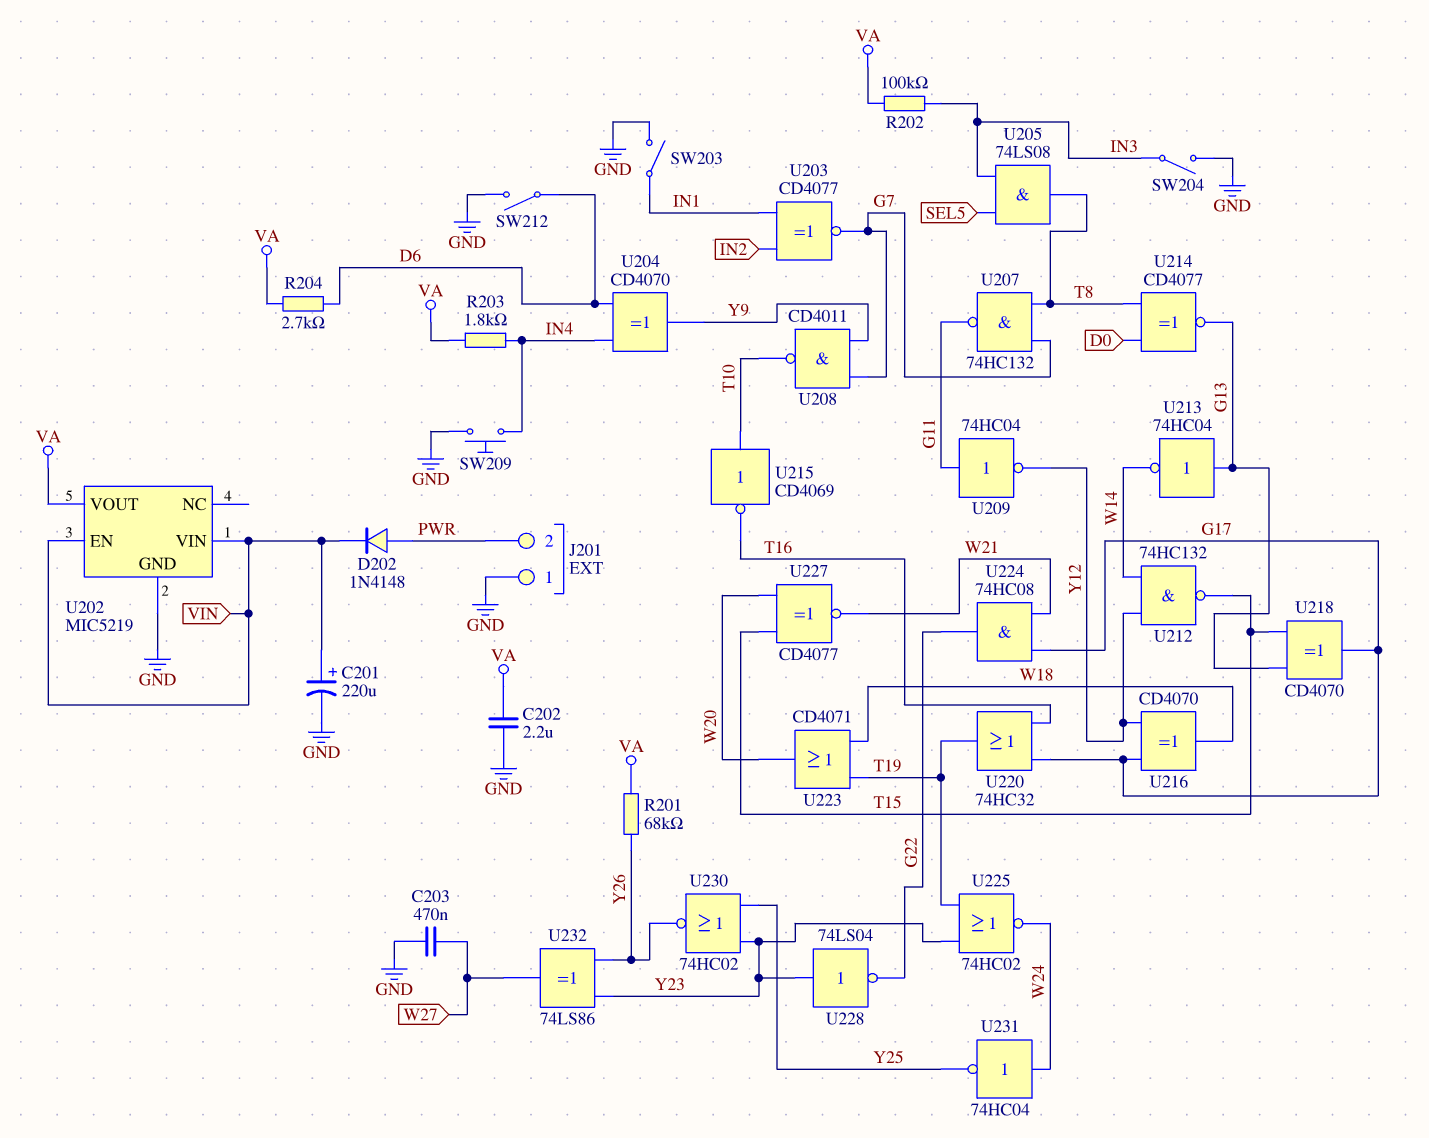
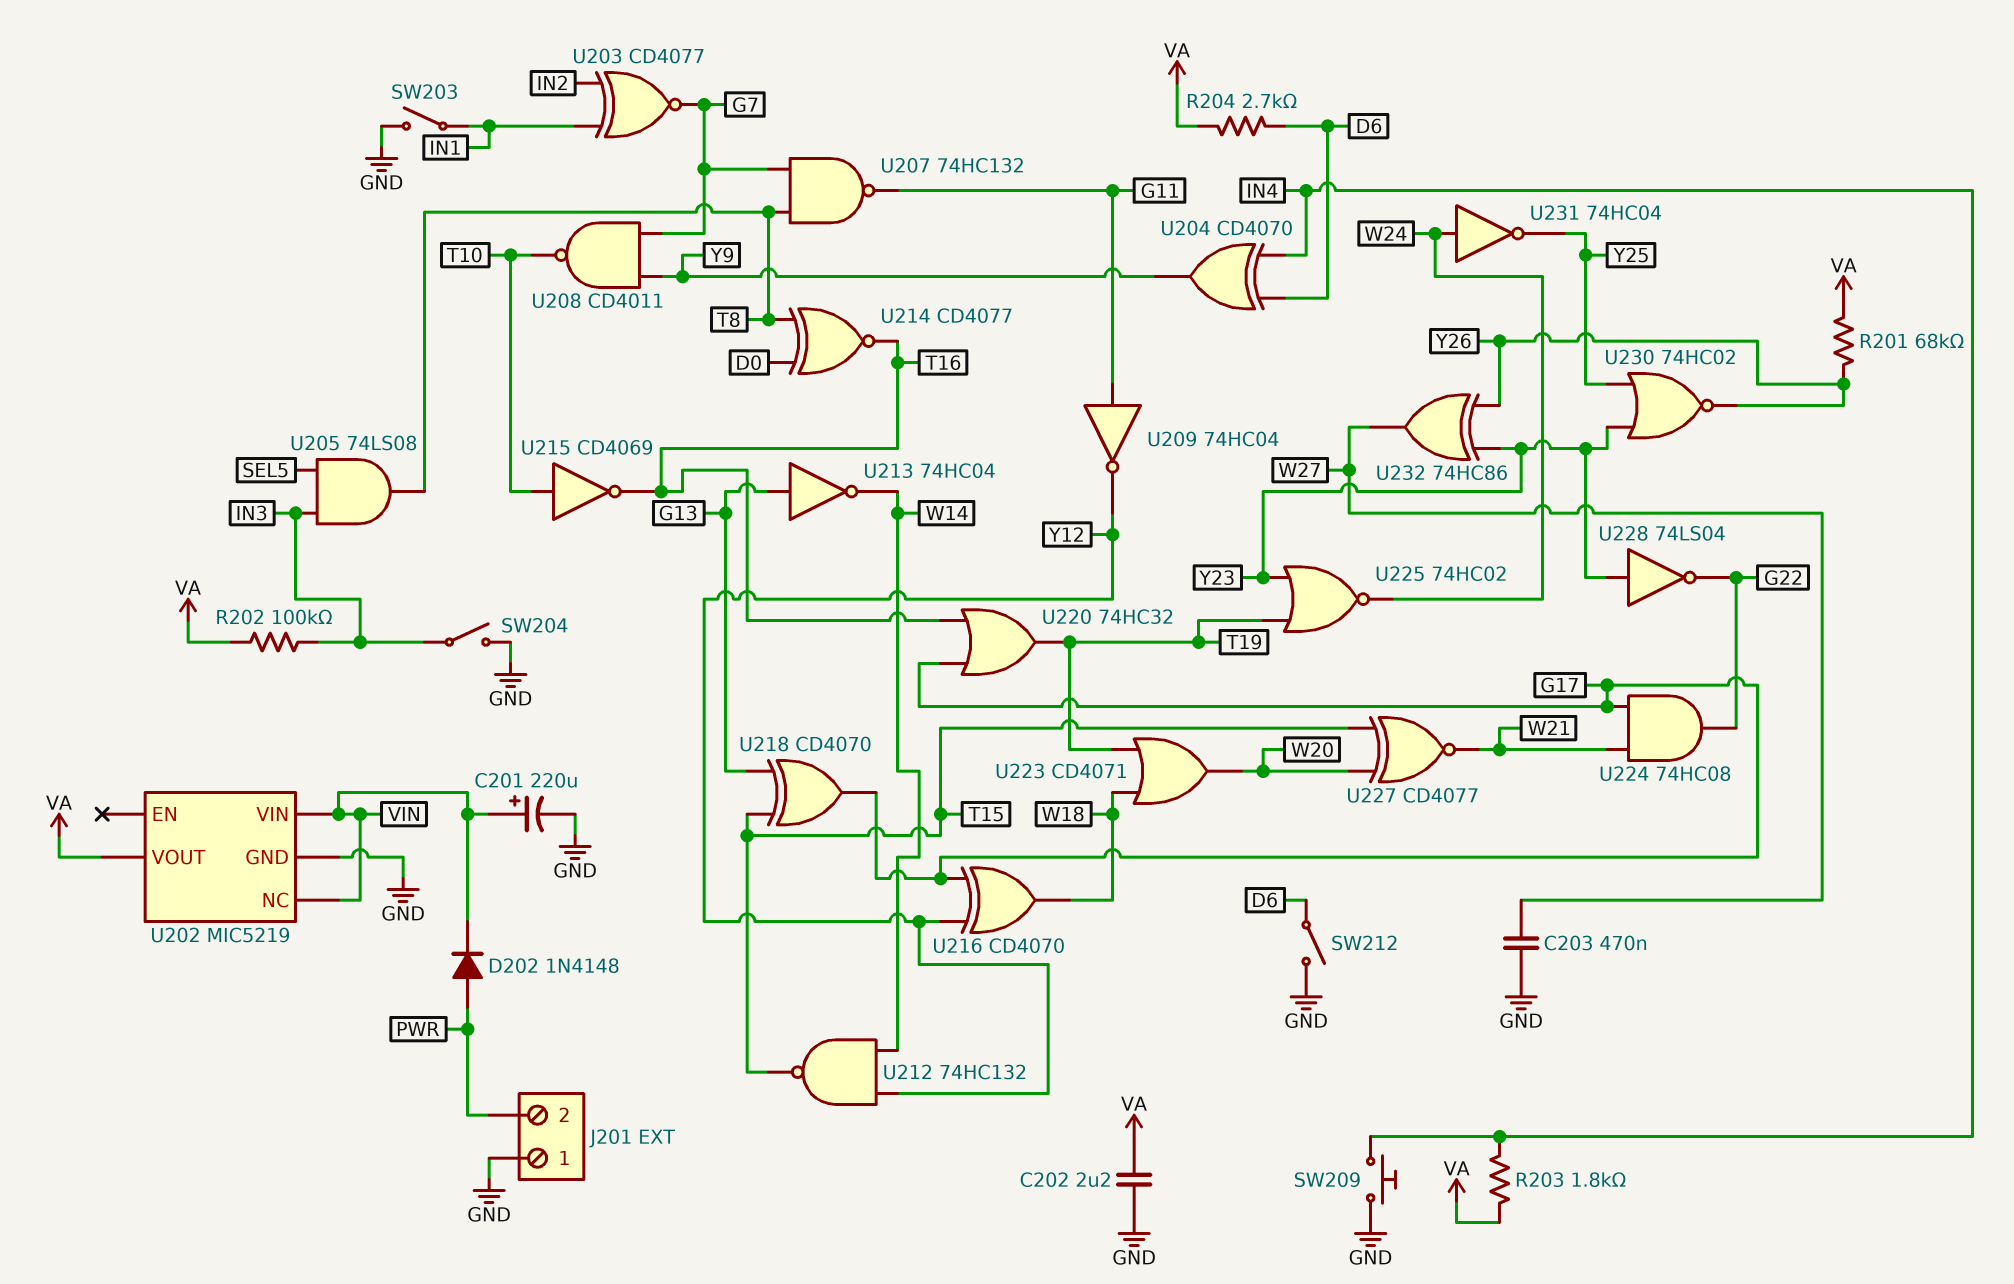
U202 pin EN: VIN -> none
U202 pin NC: none -> VIN
U214: XNOR CD4077 (in D0, in T8, out G13) -> XNOR CD4077 (in D0, in T8, out T16)
U232: XOR 74LS86 (in Y23, in Y26, out W27) -> XOR 74HC86 (in Y23, in Y26, out W27)

